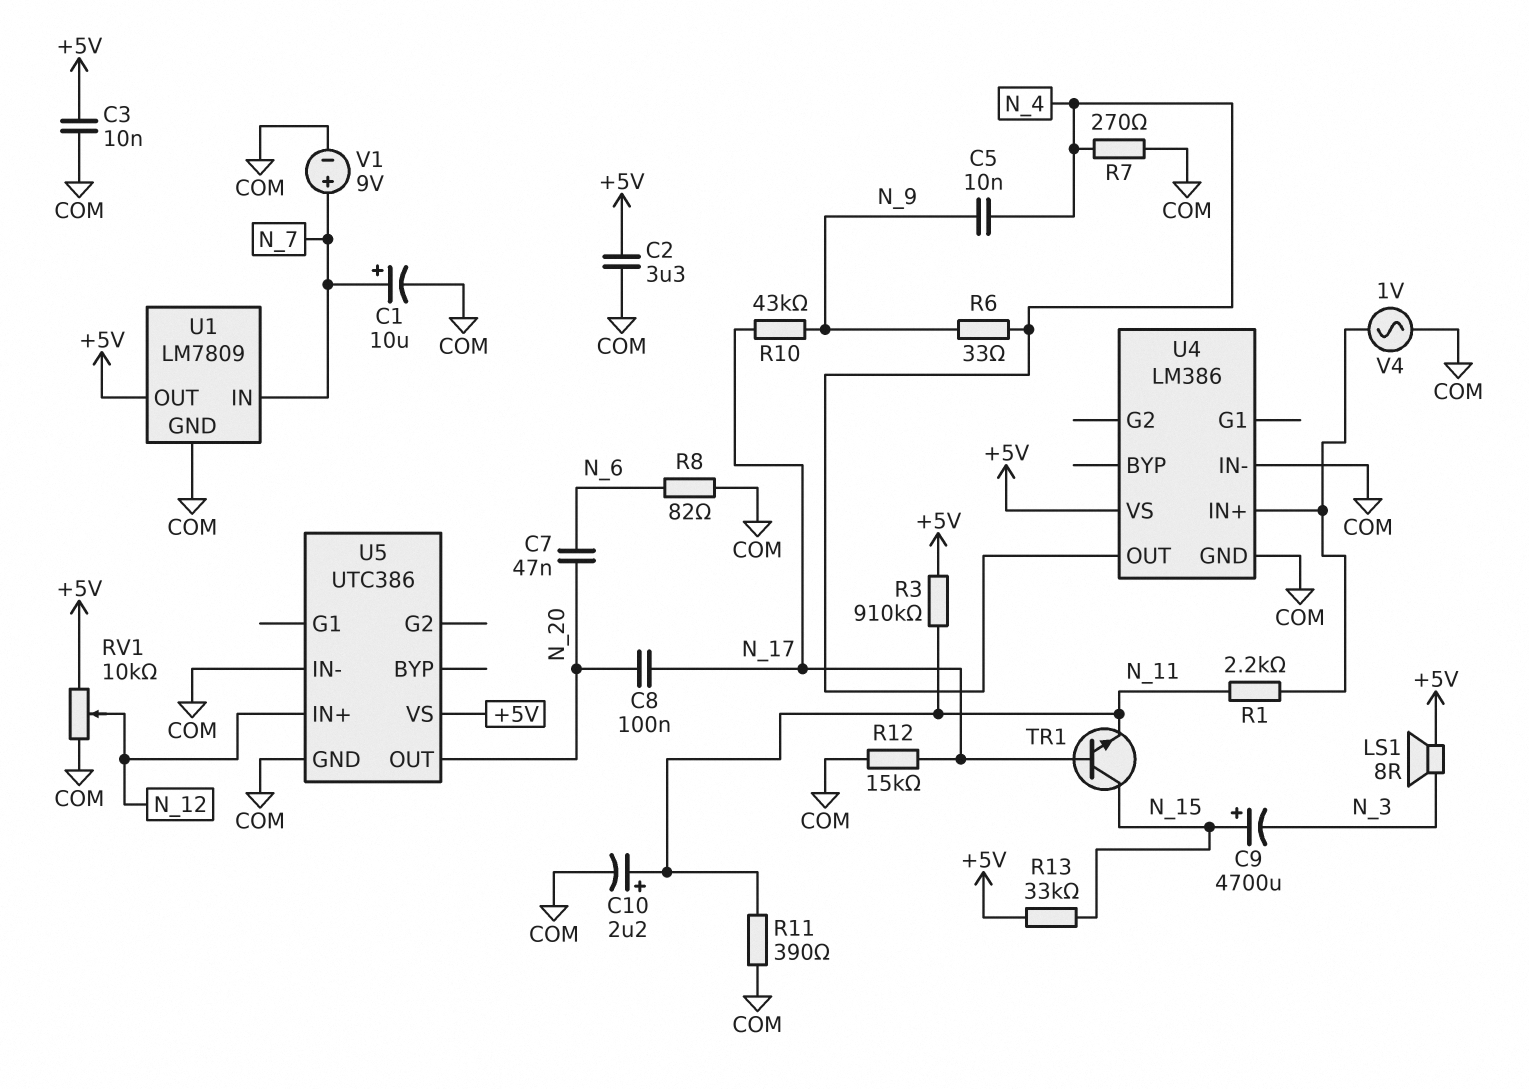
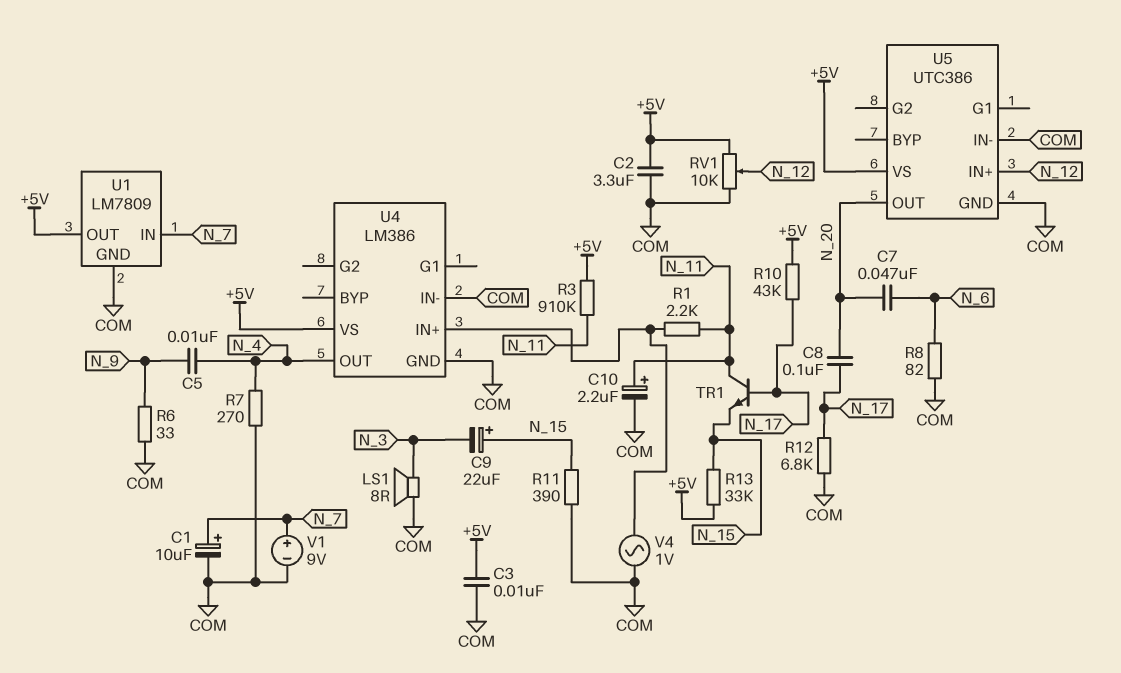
C9: 4700uF (plus N_15, minus N_3) -> 22uF (plus N_15, minus N_3)
LS1: speaker 8R (+5V, N_3) -> speaker 8R (COM, N_3)
R6: 33 (N_4, N_9) -> 33 (COM, N_9)
R10: 43k (N_9, N_17) -> 43k (+5V, N_17)
R11: 390 (COM, N_11) -> 390 (COM, N_15)
R12: 15k (COM, N_17) -> 6.8k (COM, N_17)
TR1: NPN (B N_17, C N_15, E N_11) -> NPN (B N_17, C N_11, E N_15)

